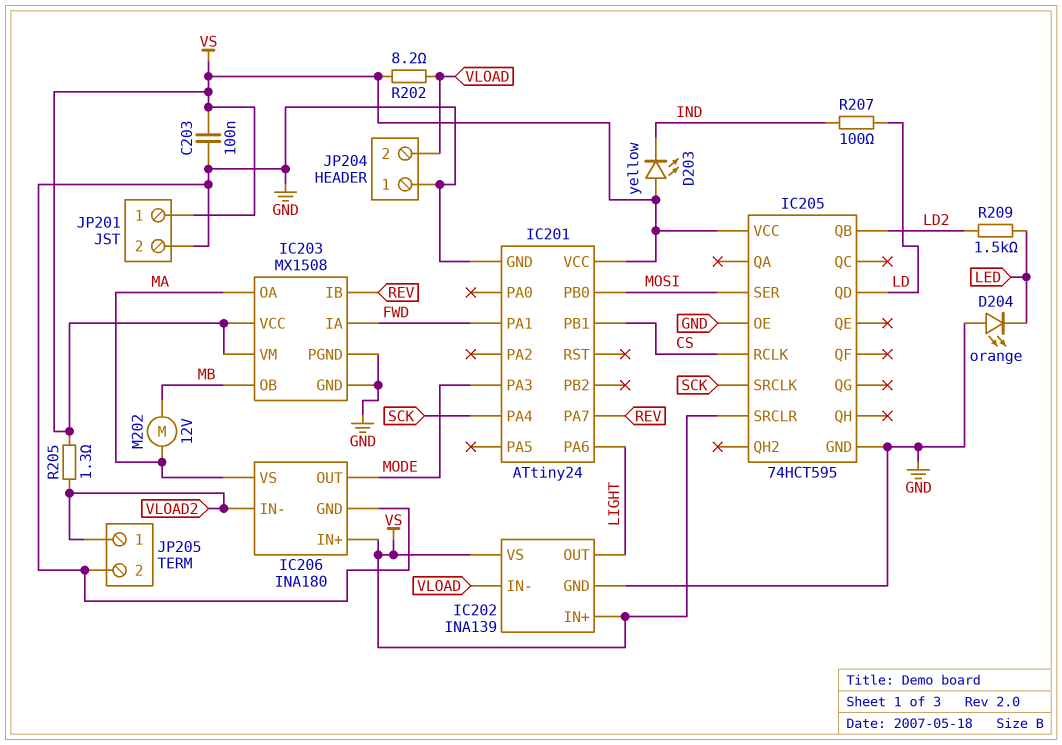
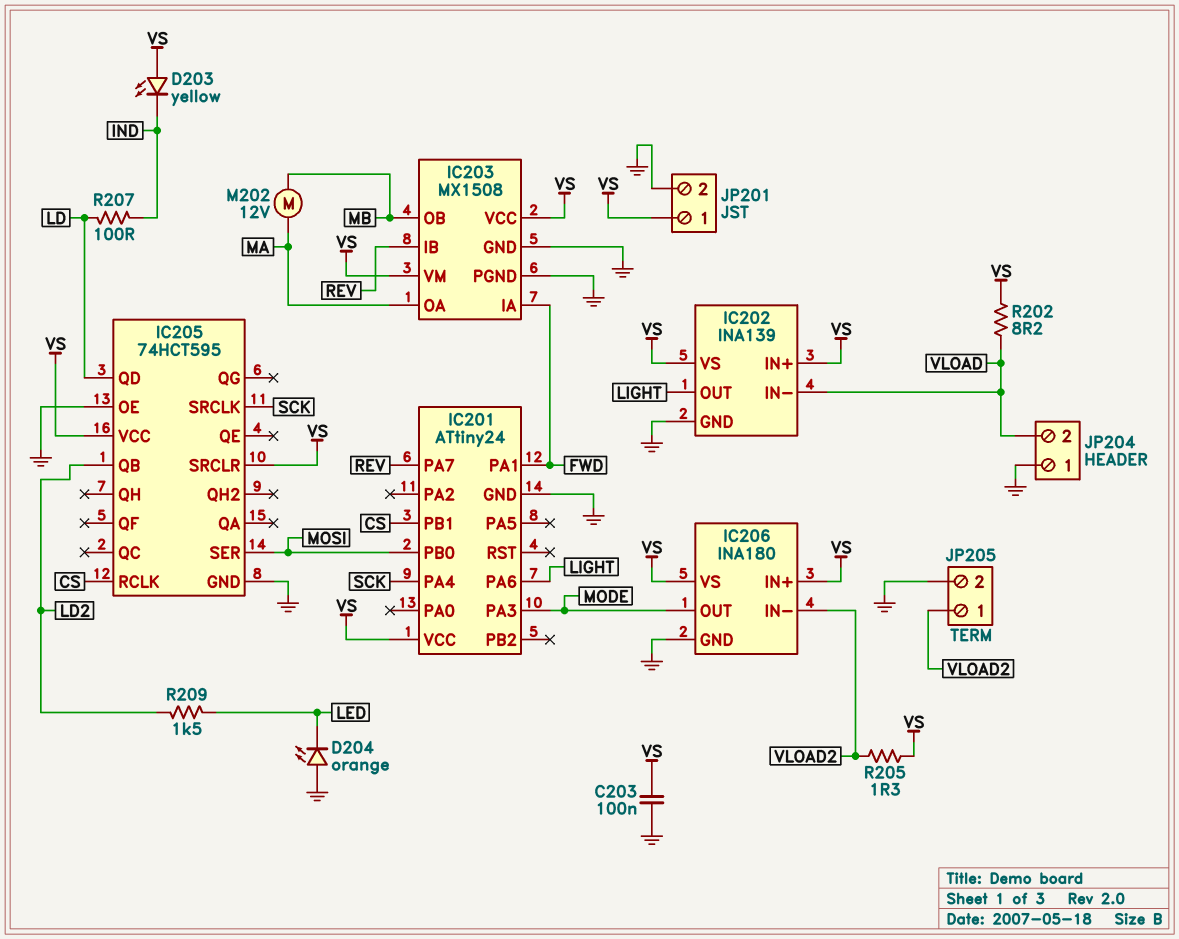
IC206 pin VS: MA -> VS

